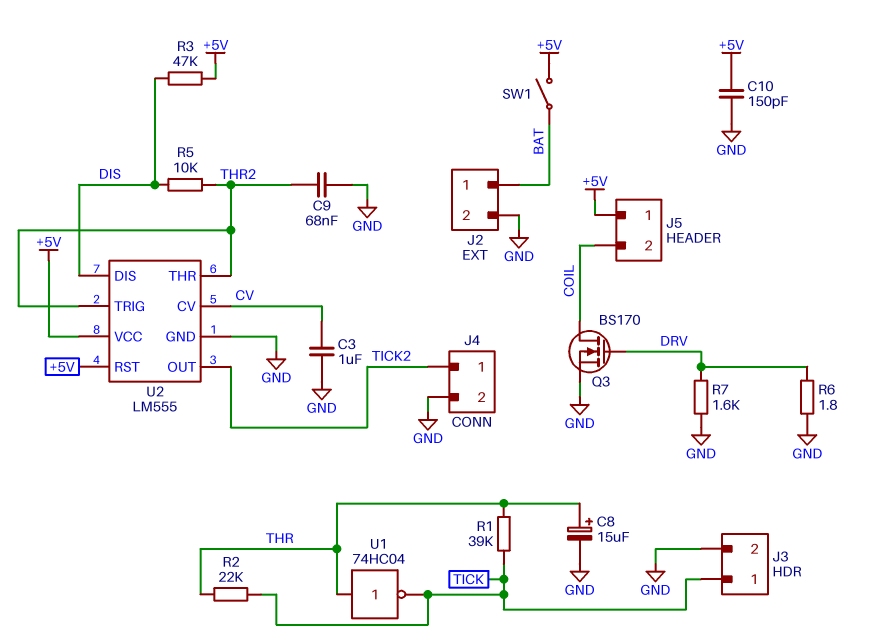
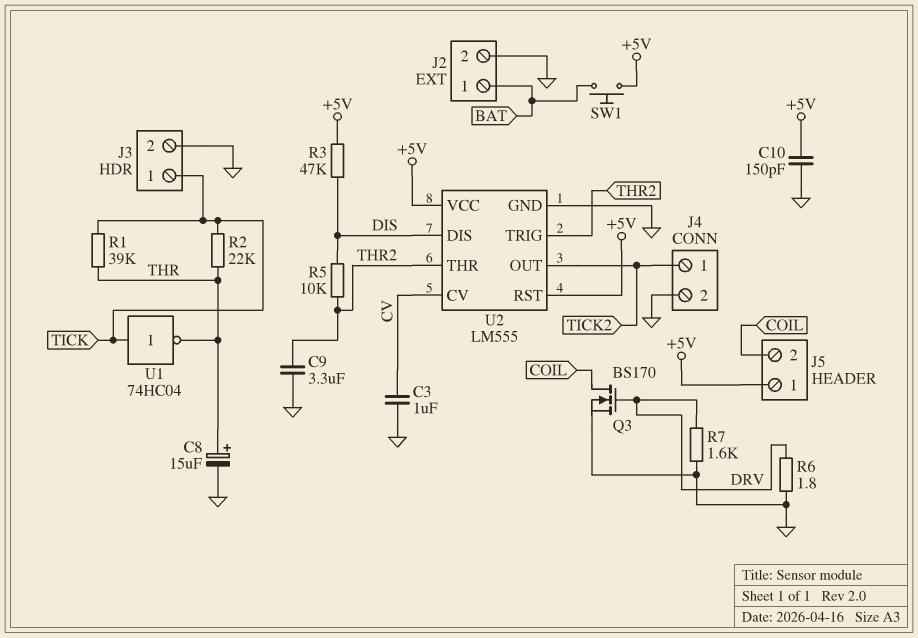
C9: 68nF (GND, THR2) -> 3.3uF (GND, THR2)
SW1: switch (+5V, BAT) -> button (+5V, BAT)
U1: NOT 74HC04 (in THR, out TICK) -> NOT 74HC04 (in TICK, out THR)

